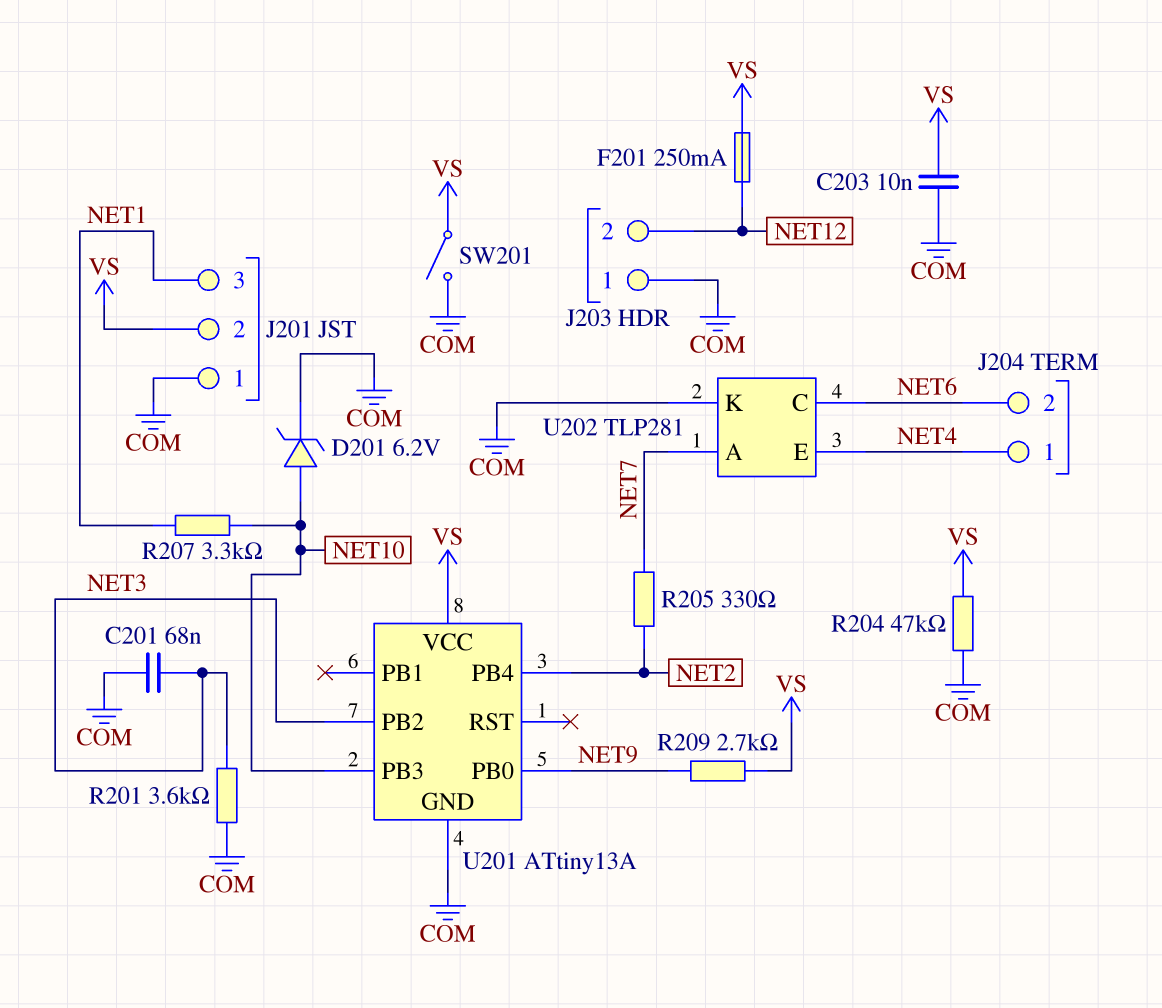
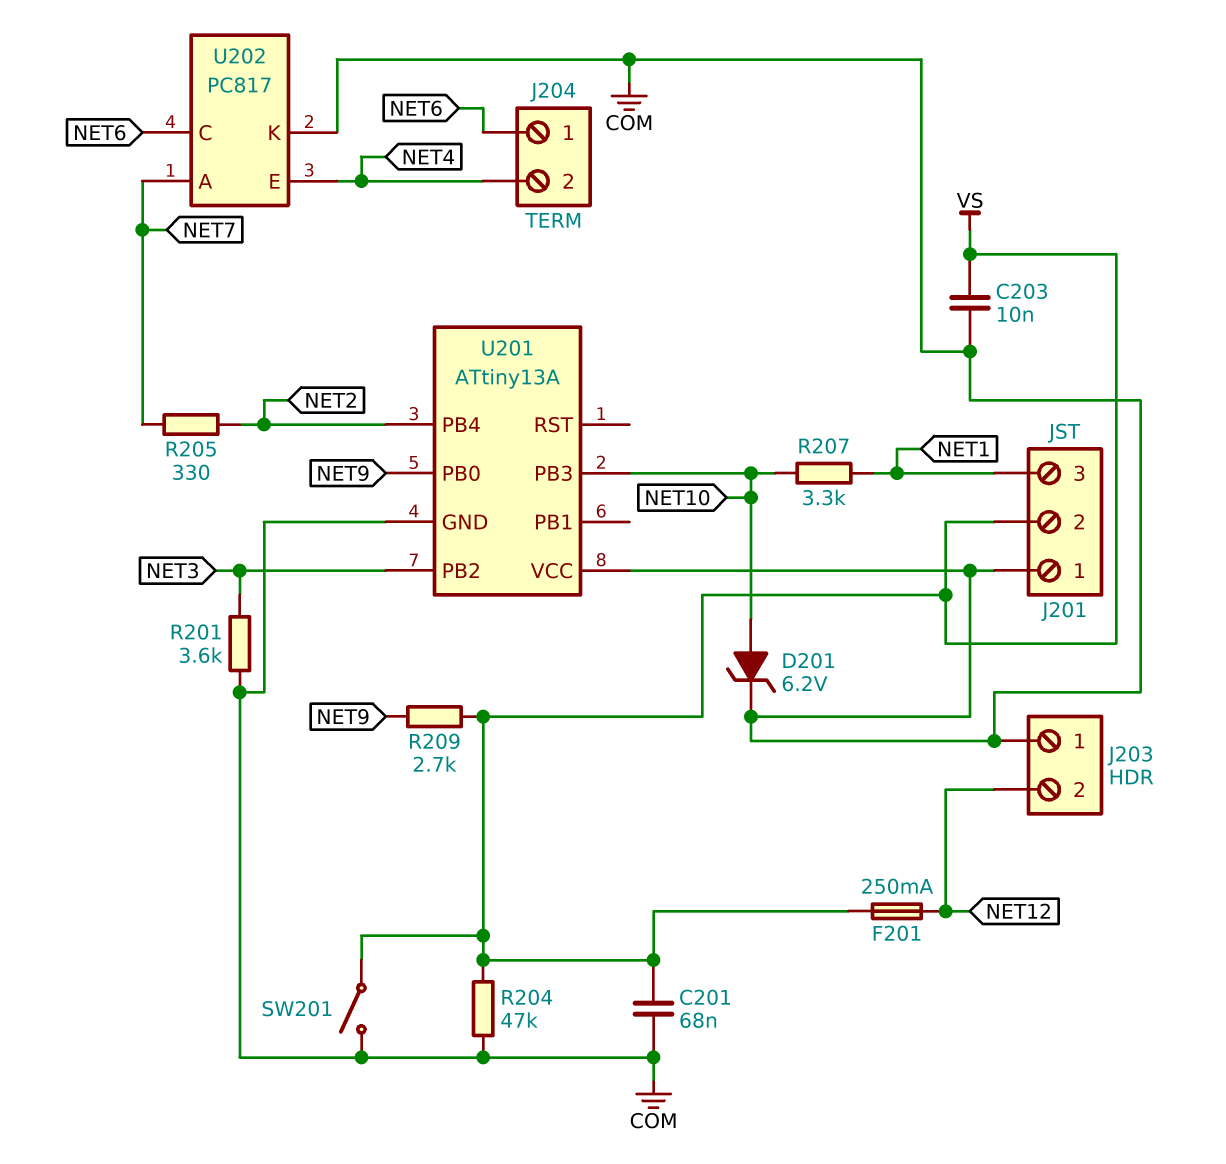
C201: 68nF (COM, NET3) -> 68nF (COM, VS)
J204 pin 1: NET4 -> NET6
J204 pin 2: NET6 -> NET4
U201 pin VCC: VS -> COM
U202: TLP281 -> PC817

